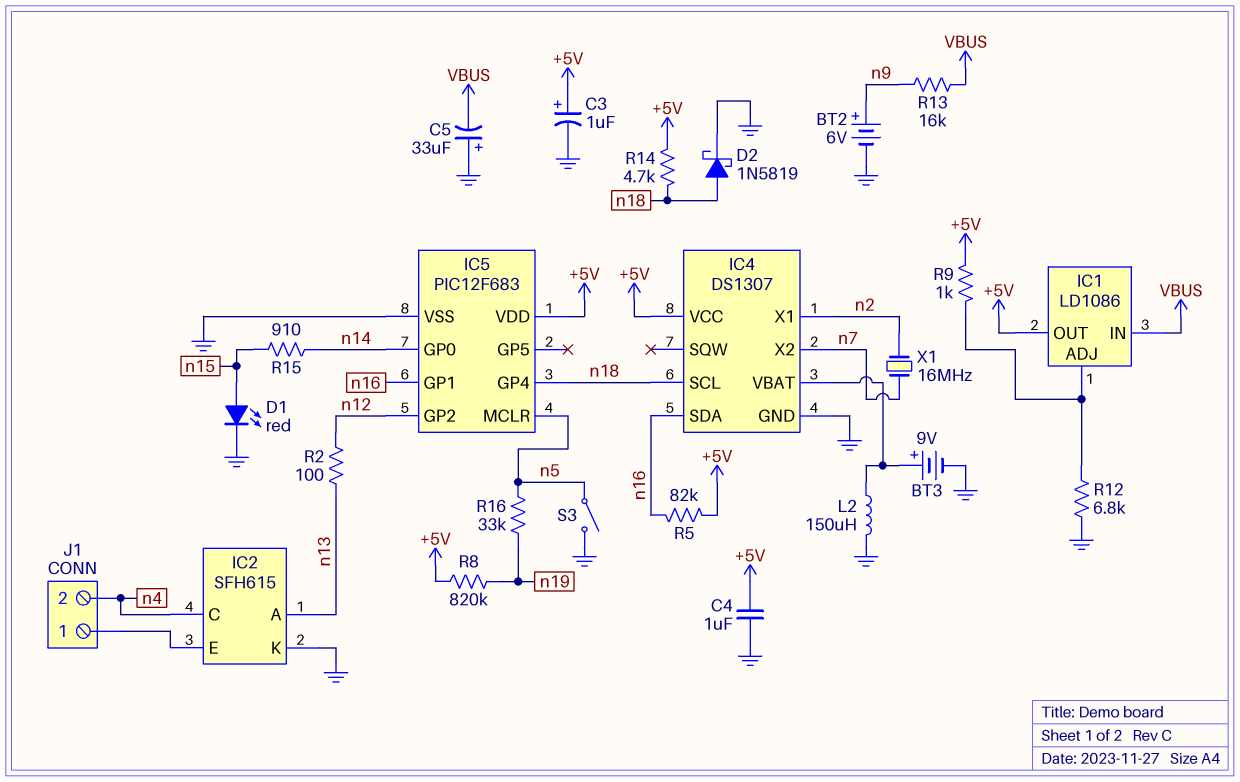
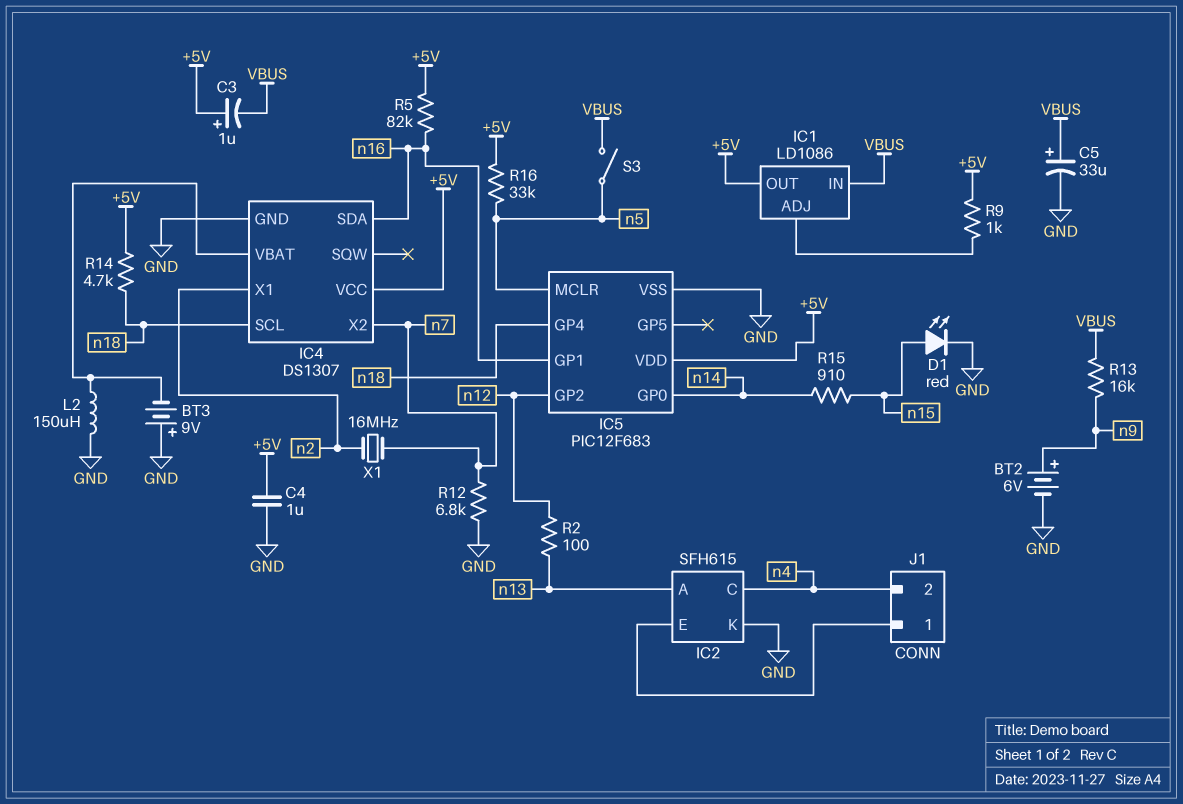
BT3: 9V (plus IC4/VBAT, minus GND) -> 9V (plus GND, minus IC4/VBAT)
C3: 1uF (plus +5V, minus GND) -> 1uF (plus +5V, minus VBUS)
C5: 33uF (plus GND, minus VBUS) -> 33uF (plus VBUS, minus GND)
D2: schottky 1N5819 (A n18, K GND) -> none
R8: 820k (+5V, n19) -> none
R12: 6.8k (GND, IC1/ADJ) -> 6.8k (GND, n7)
R16: 33k (n5, n19) -> 33k (+5V, n5)
S3: switch (GND, n5) -> switch (VBUS, n5)

